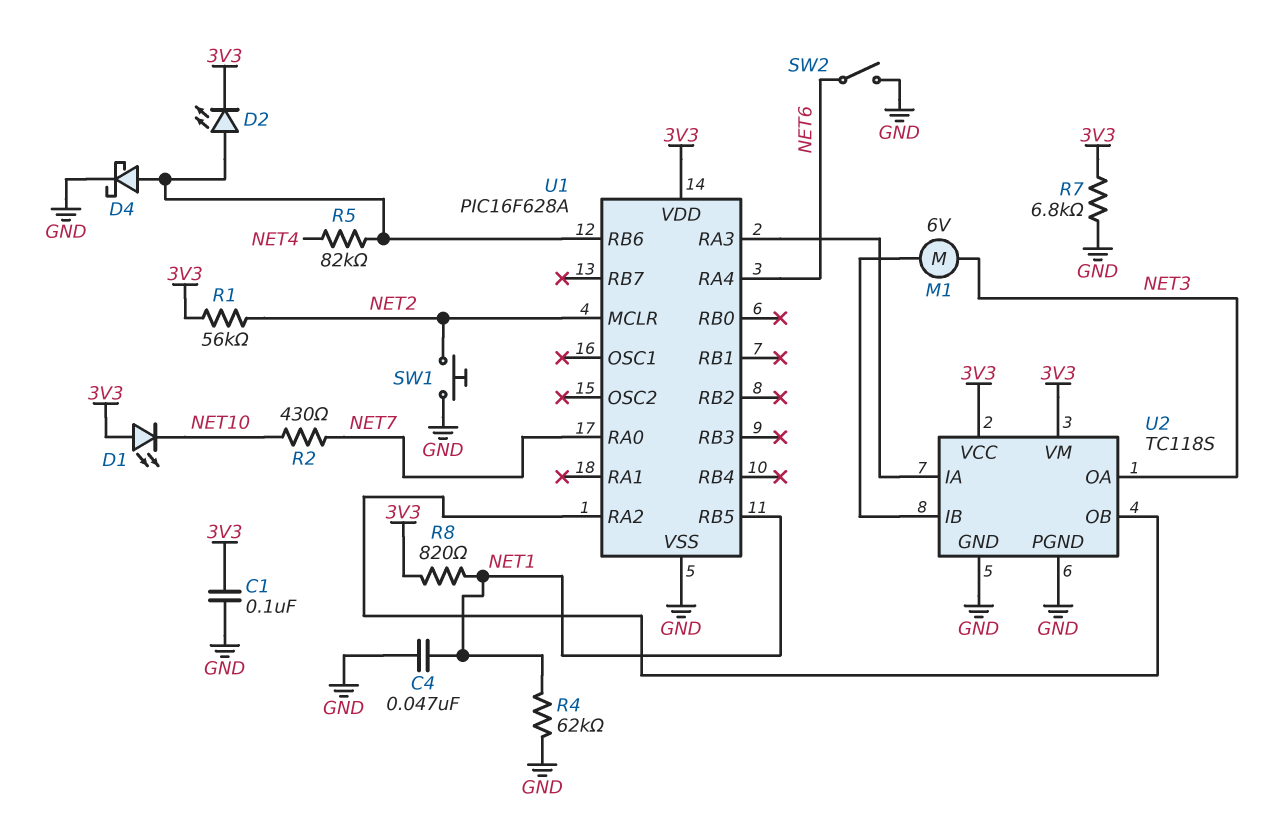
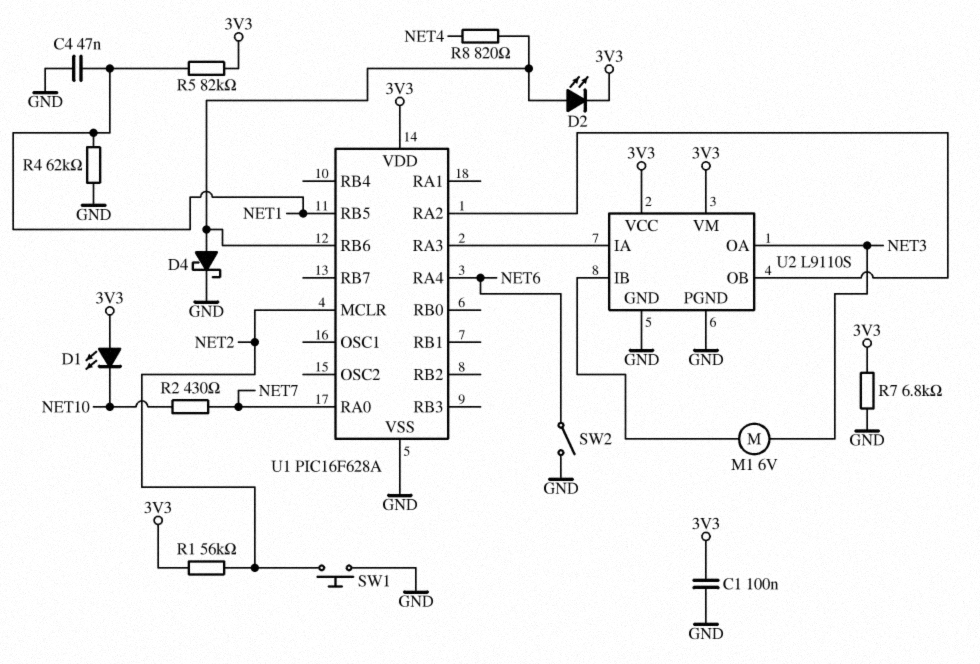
R5: 82k (NET4, U1/RB6) -> 82k (3V3, NET1)
R8: 820 (3V3, NET1) -> 820 (NET4, U1/RB6)
U2: TC118S -> L9110S

